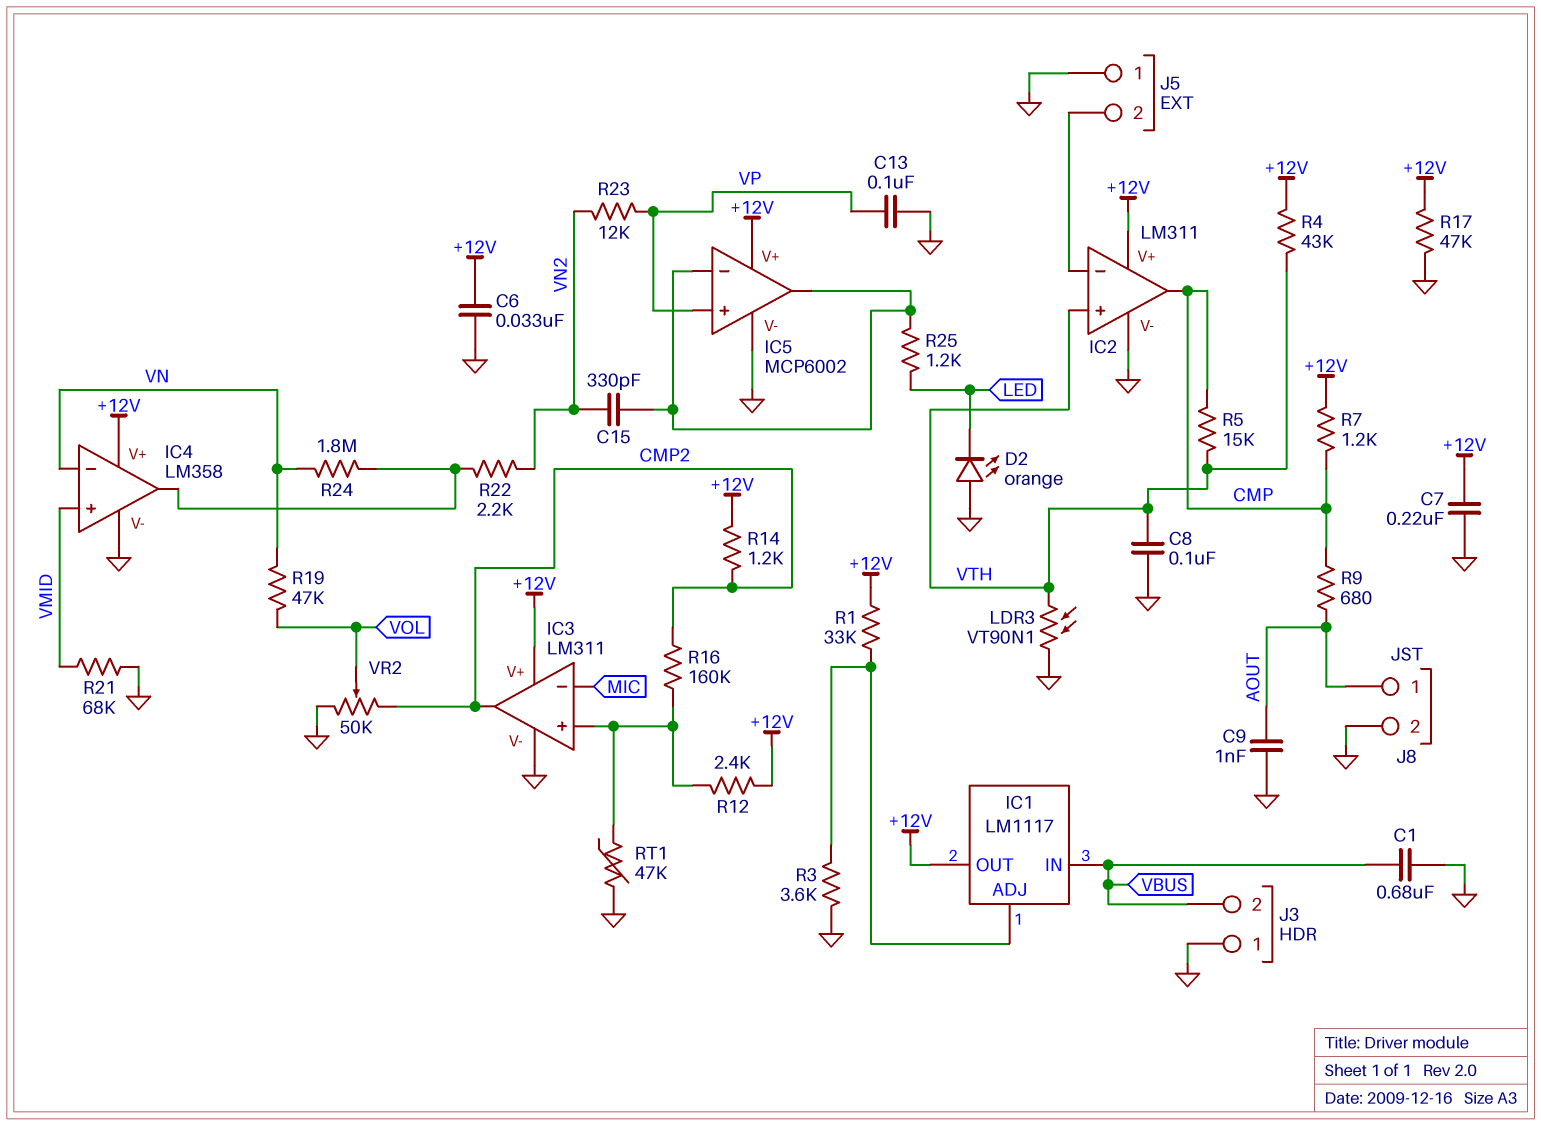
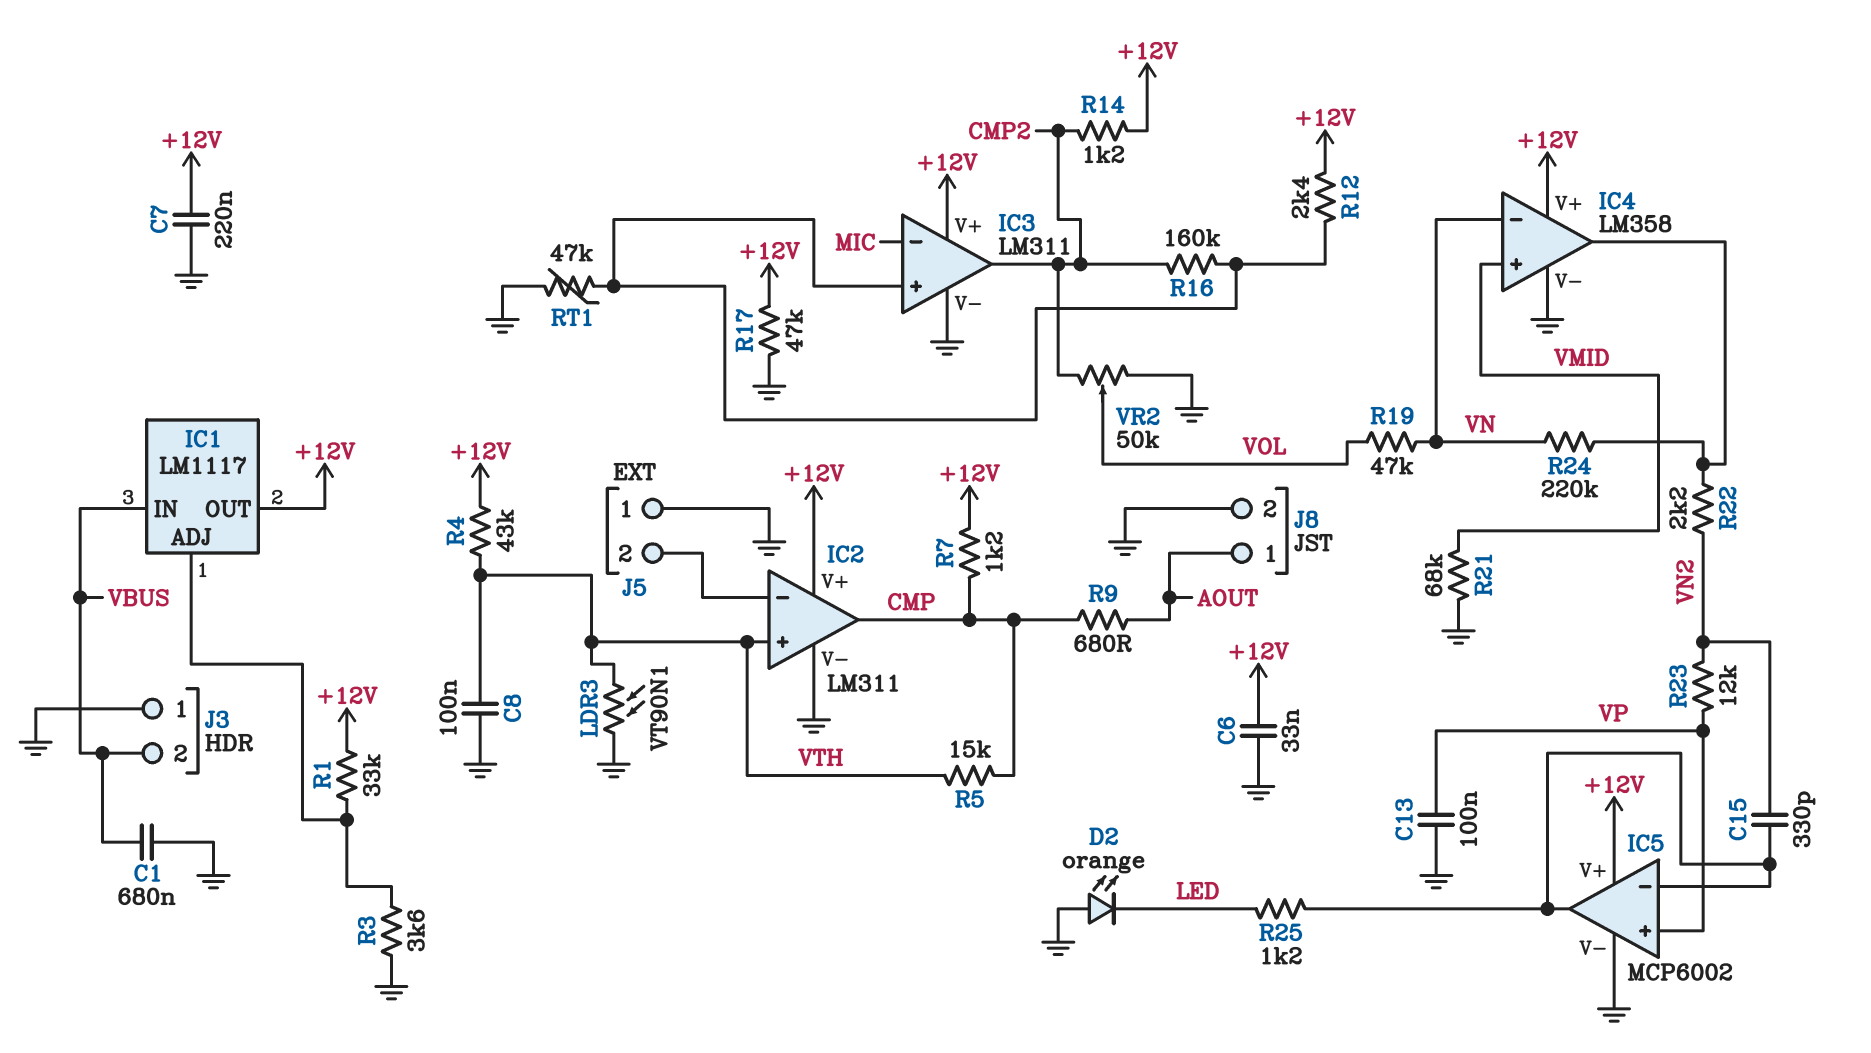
C9: 1nF (AOUT, GND) -> none
R24: 1.8M (IC4/out, VN) -> 220k (IC4/out, VN)

